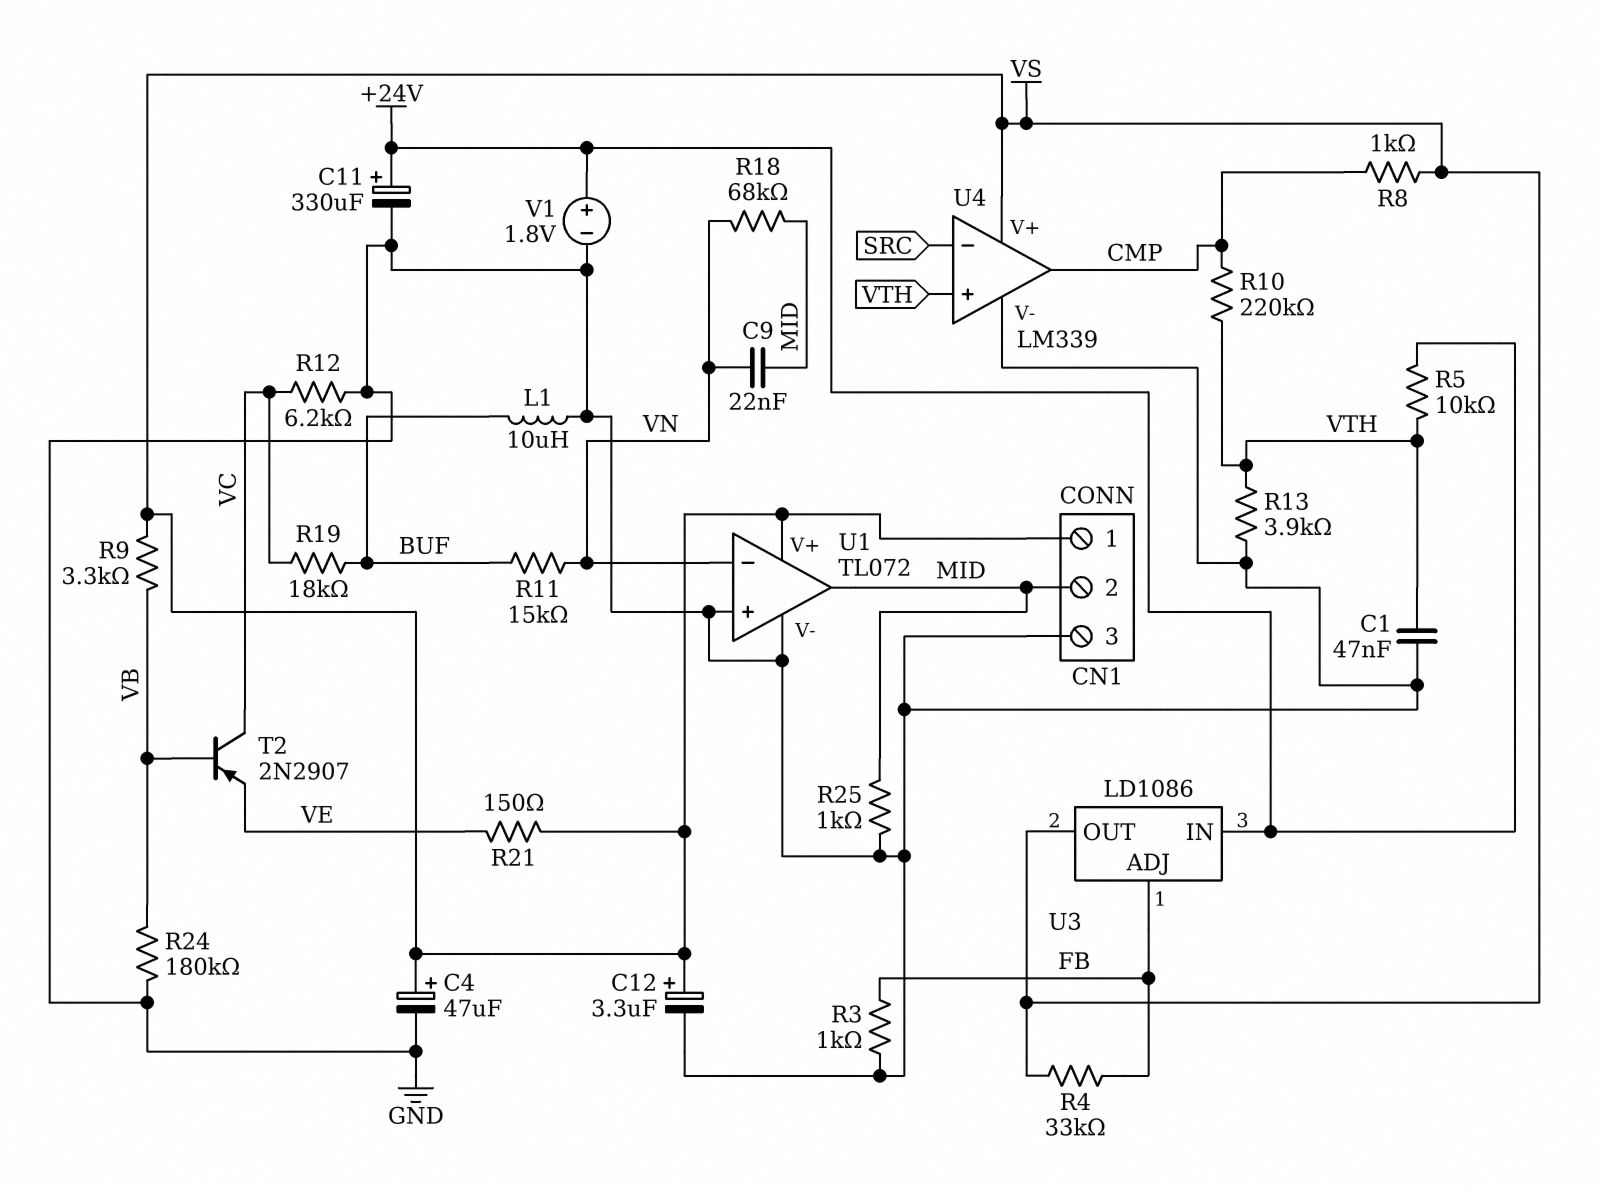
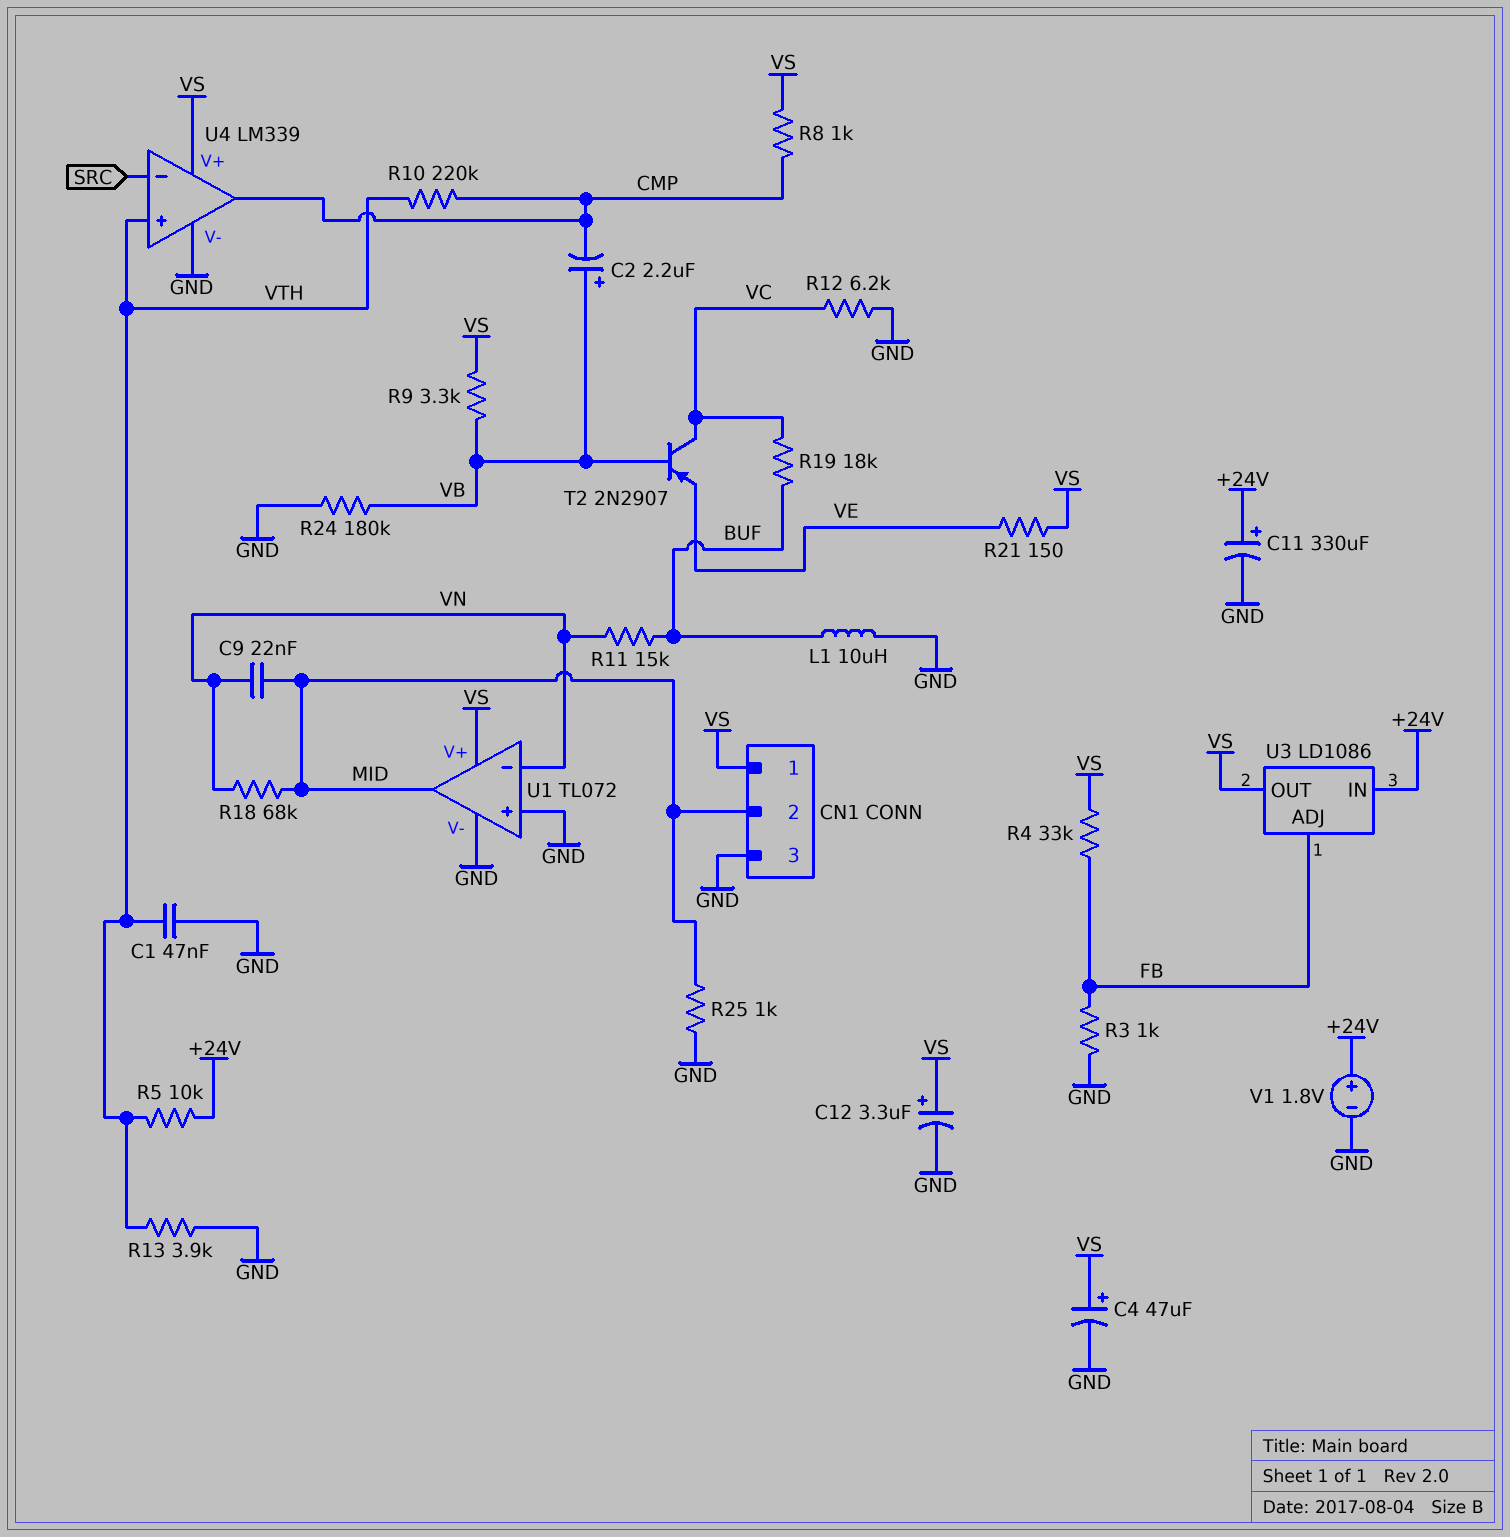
C2: none -> 2.2uF (plus VB, minus CMP)

